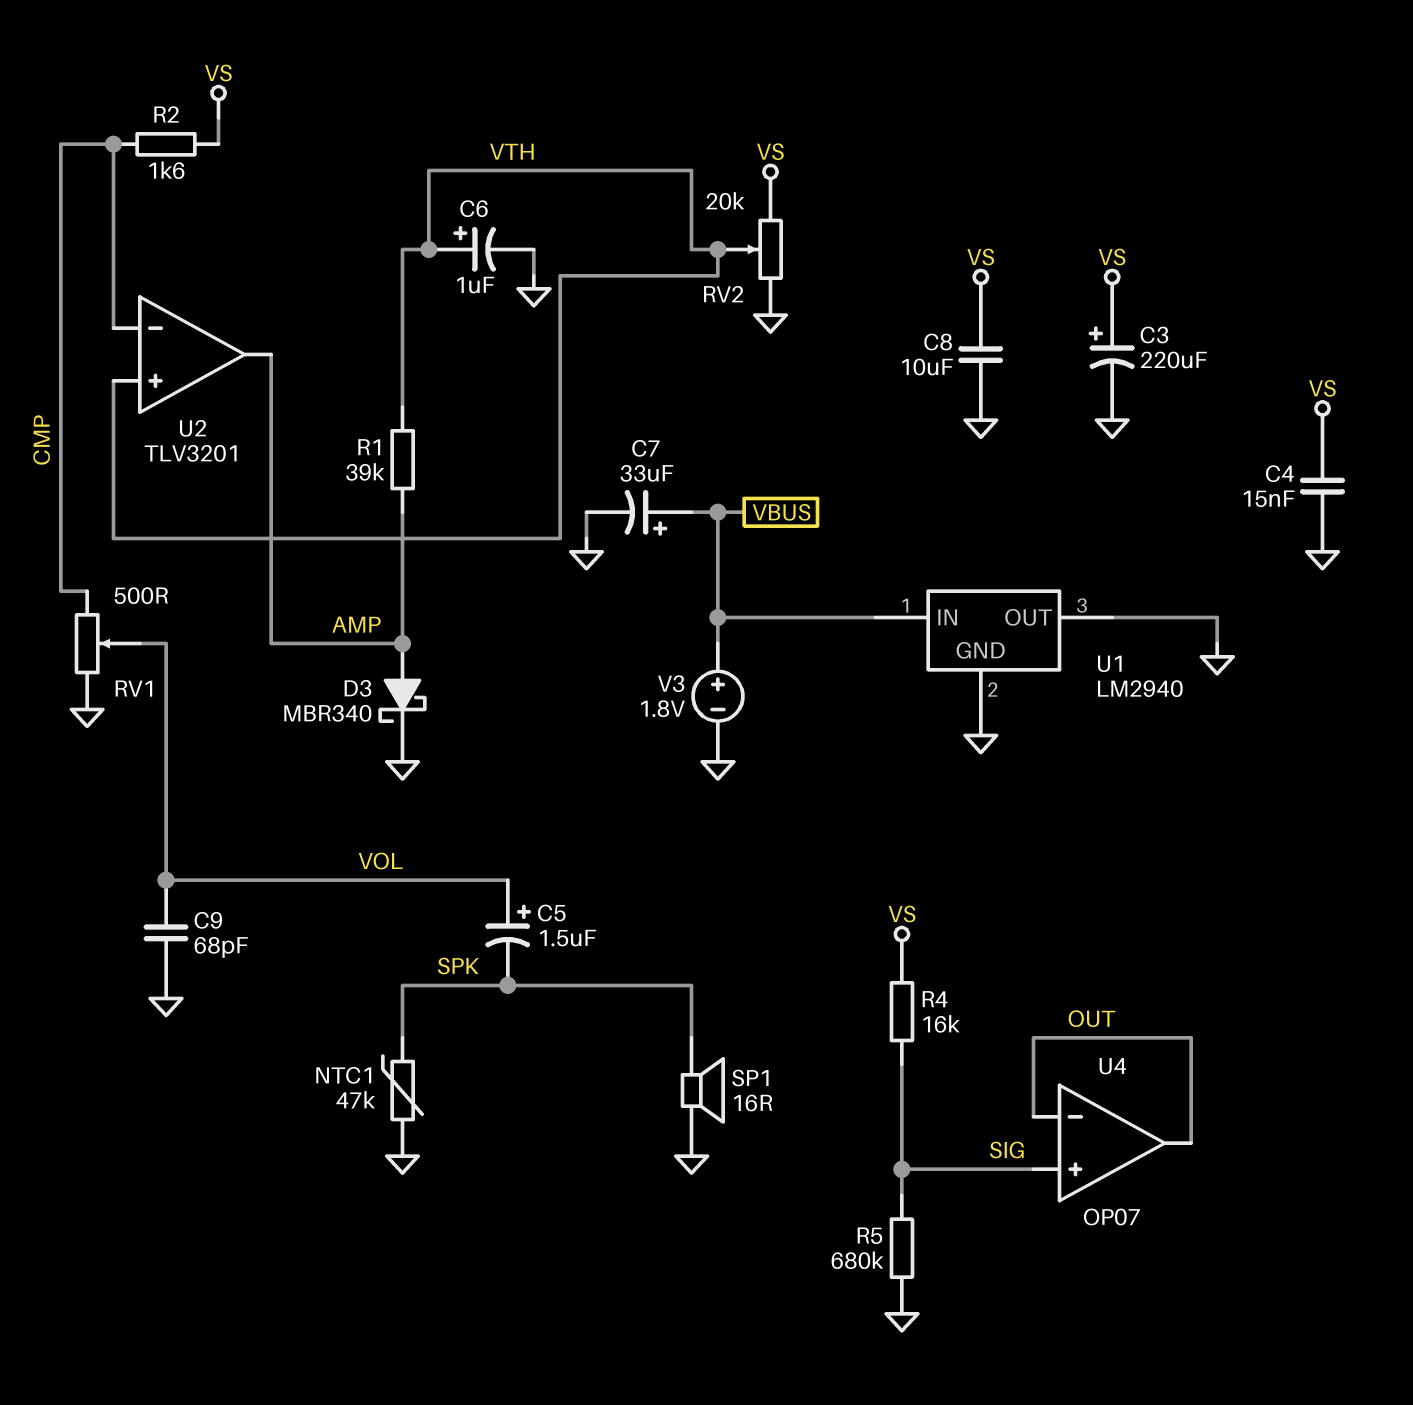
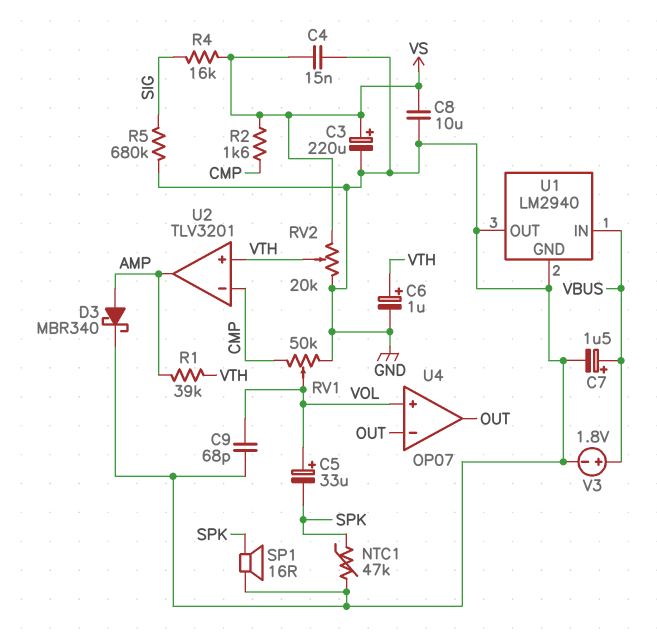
C5: 1.5uF (plus VOL, minus SPK) -> 33uF (plus VOL, minus SPK)
C7: 33uF (plus VBUS, minus GND) -> 1.5uF (plus VBUS, minus GND)
RV1: 500 (CMP, GND, wiper VOL) -> 50k (CMP, GND, wiper VOL)
U4 pin in+: SIG -> VOL

